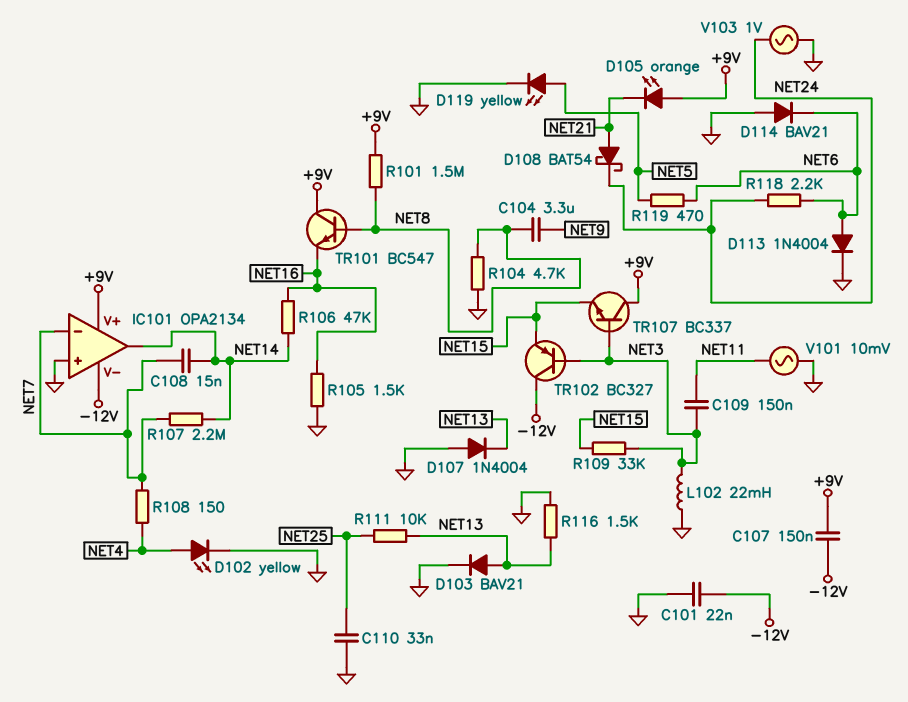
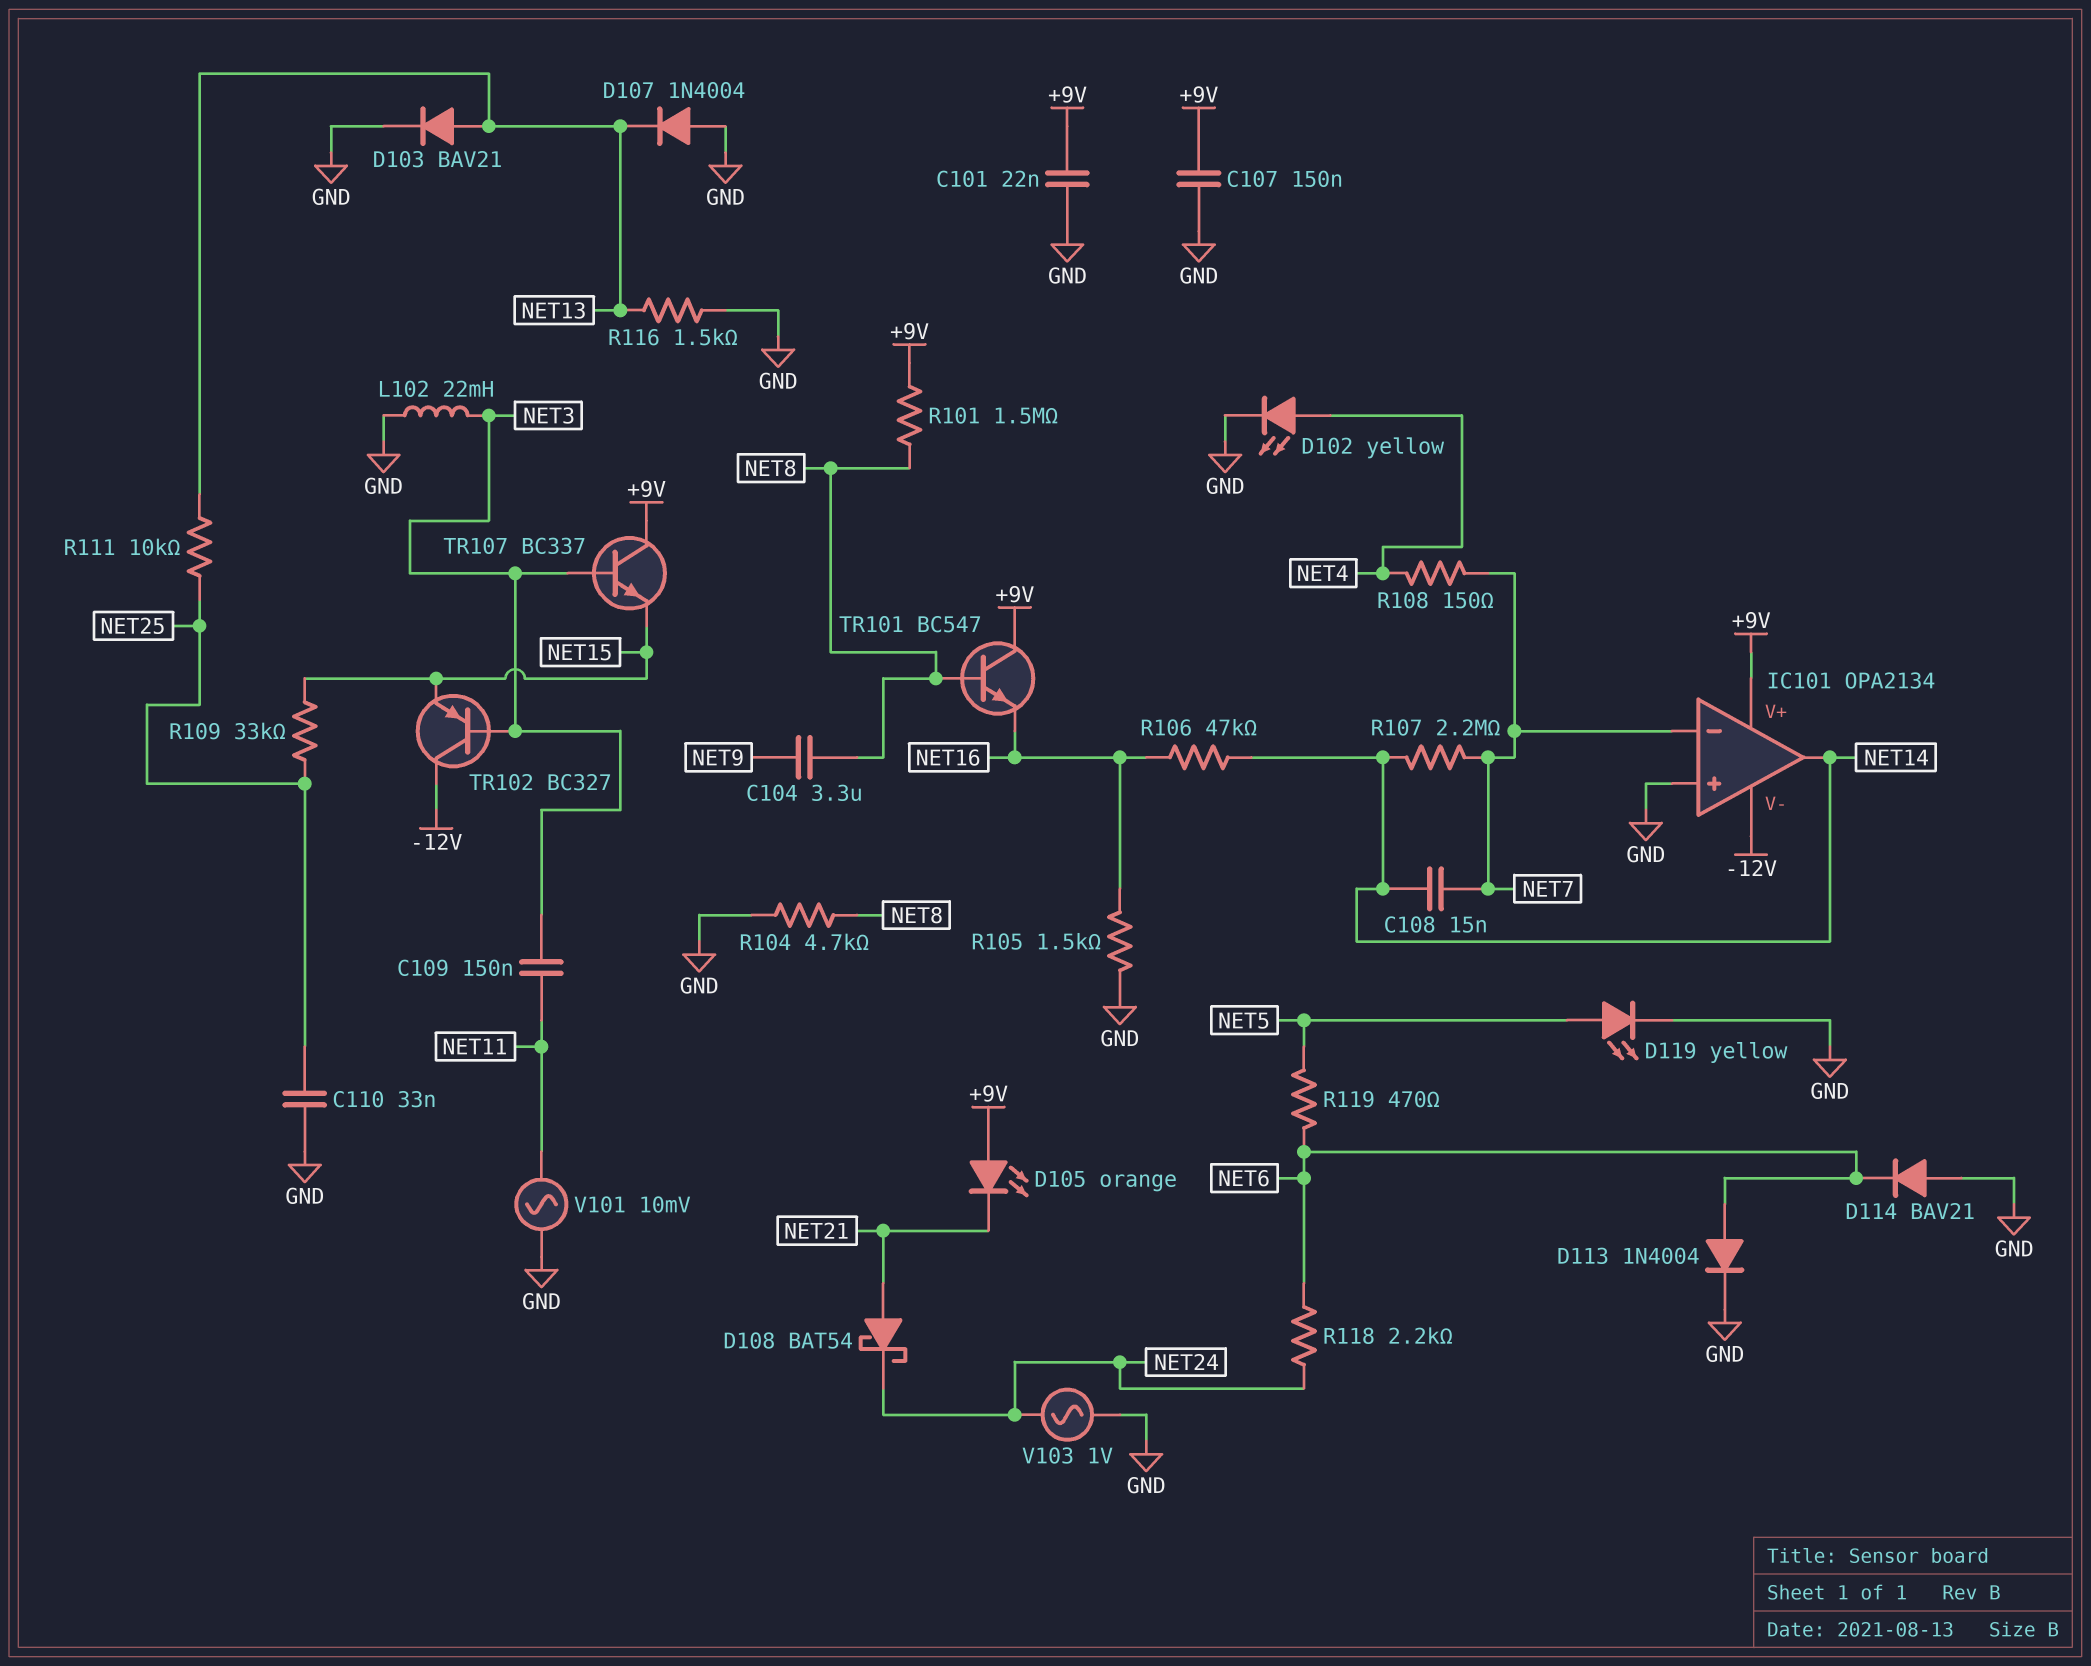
C101: 22nF (-12V, GND) -> 22nF (+9V, GND)
C107: 150nF (+9V, -12V) -> 150nF (+9V, GND)
R109: 33k (NET3, NET15) -> 33k (NET15, NET25)

